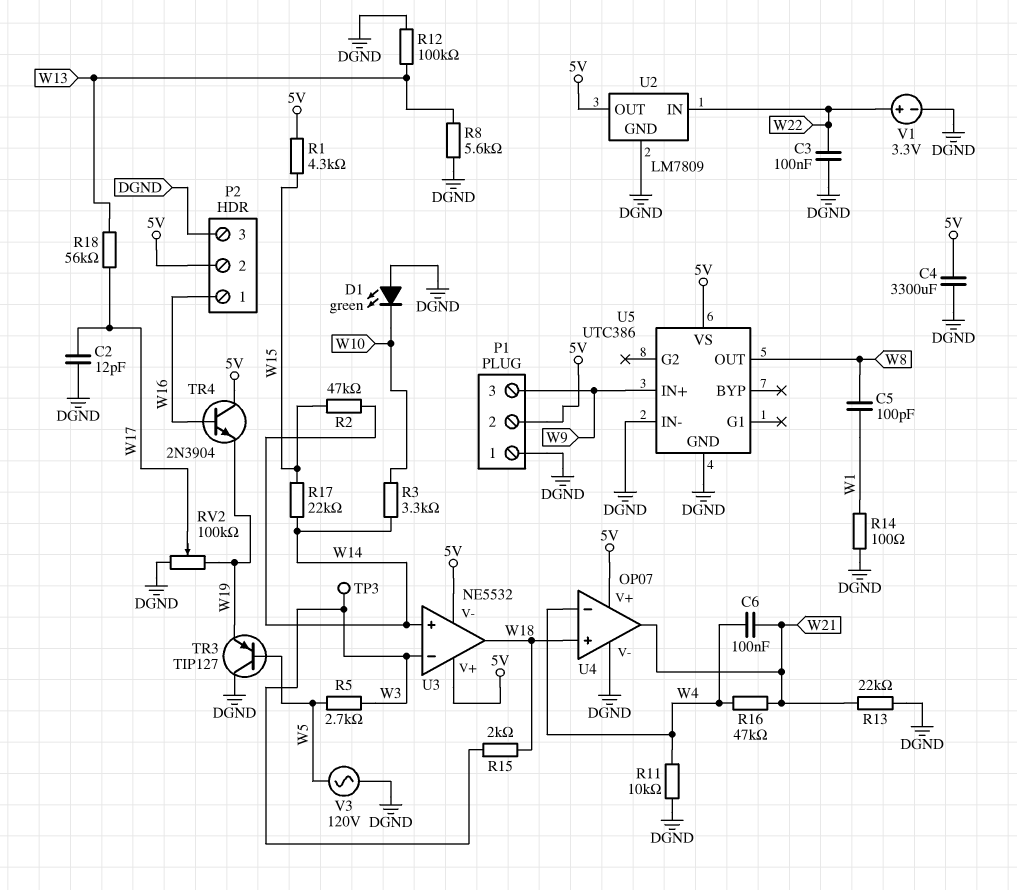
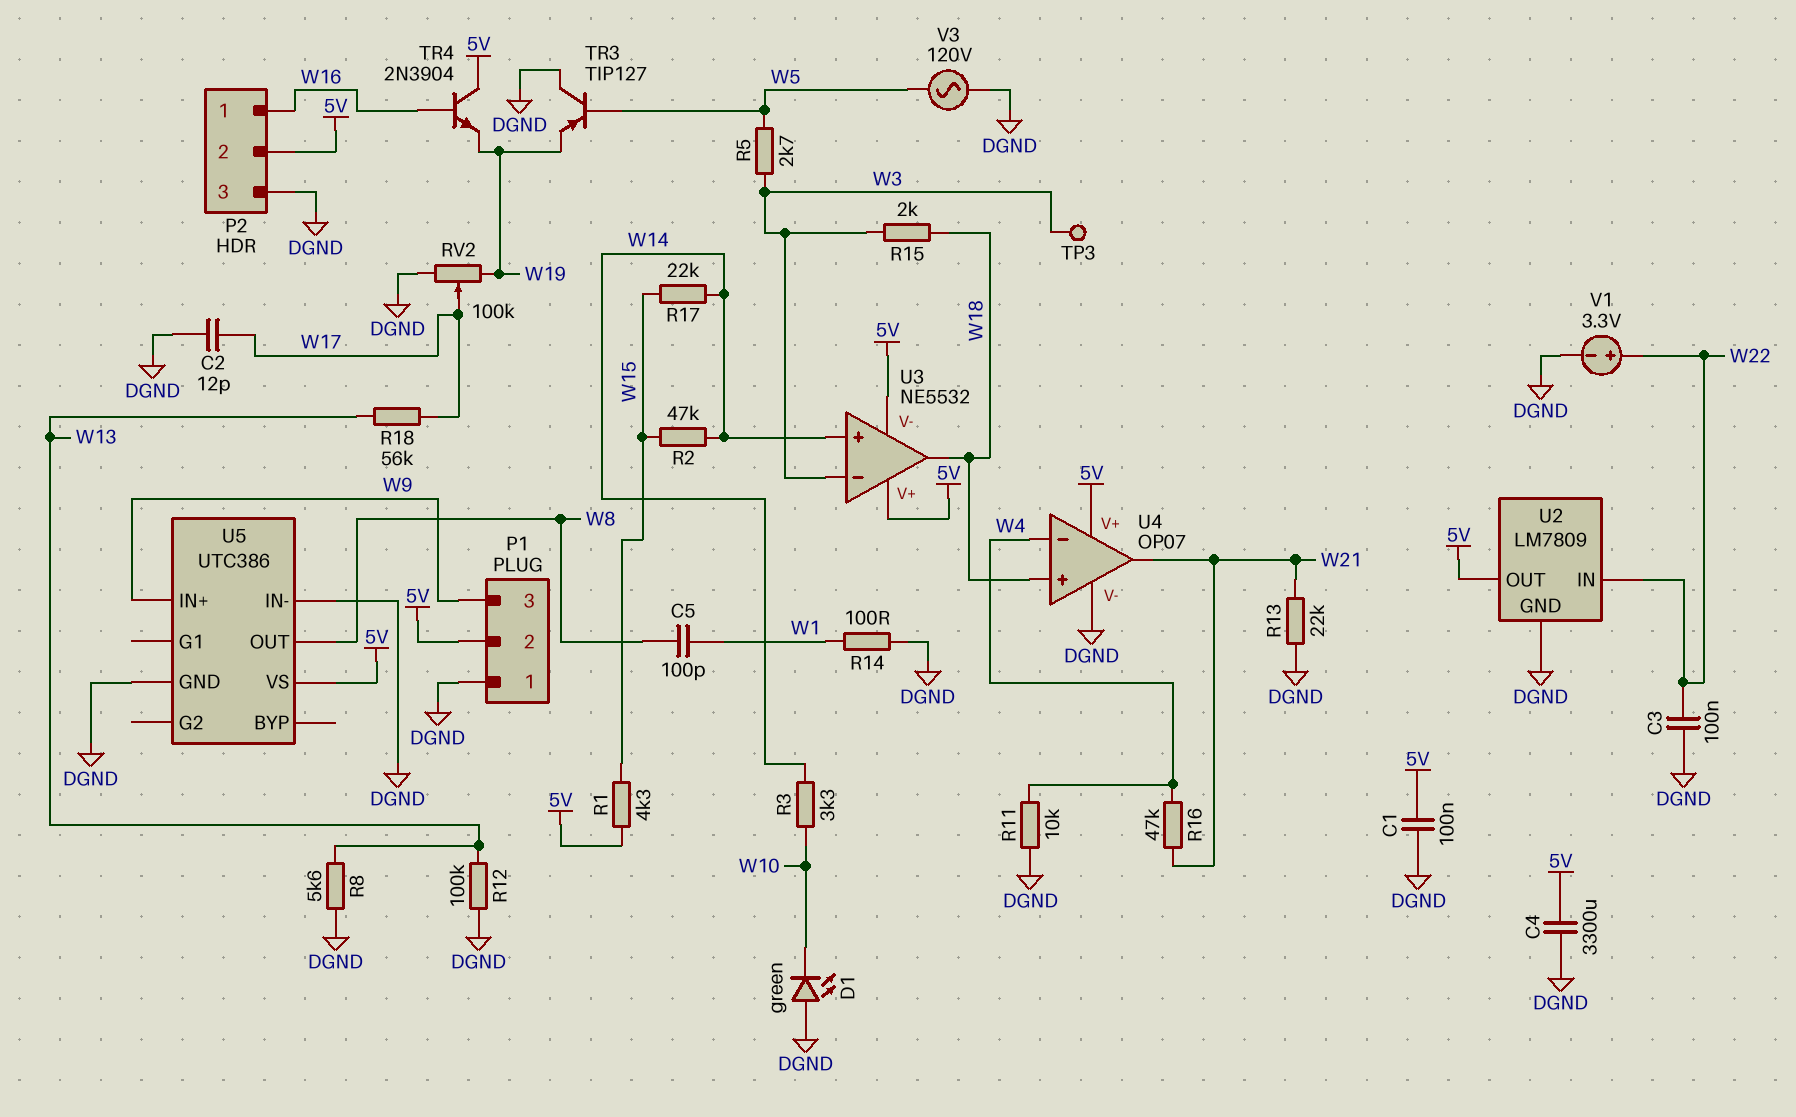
C1: none -> 100nF (5V, DGND)
C6: 100nF (W4, W21) -> none

